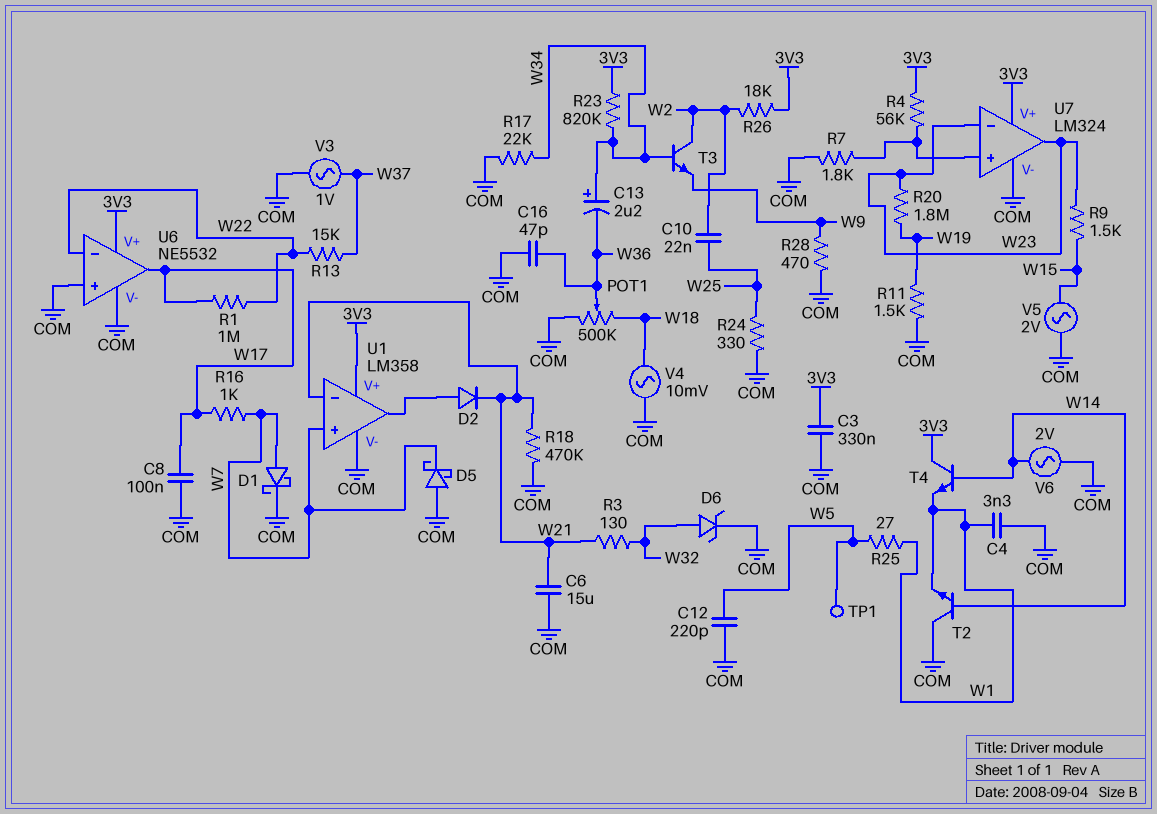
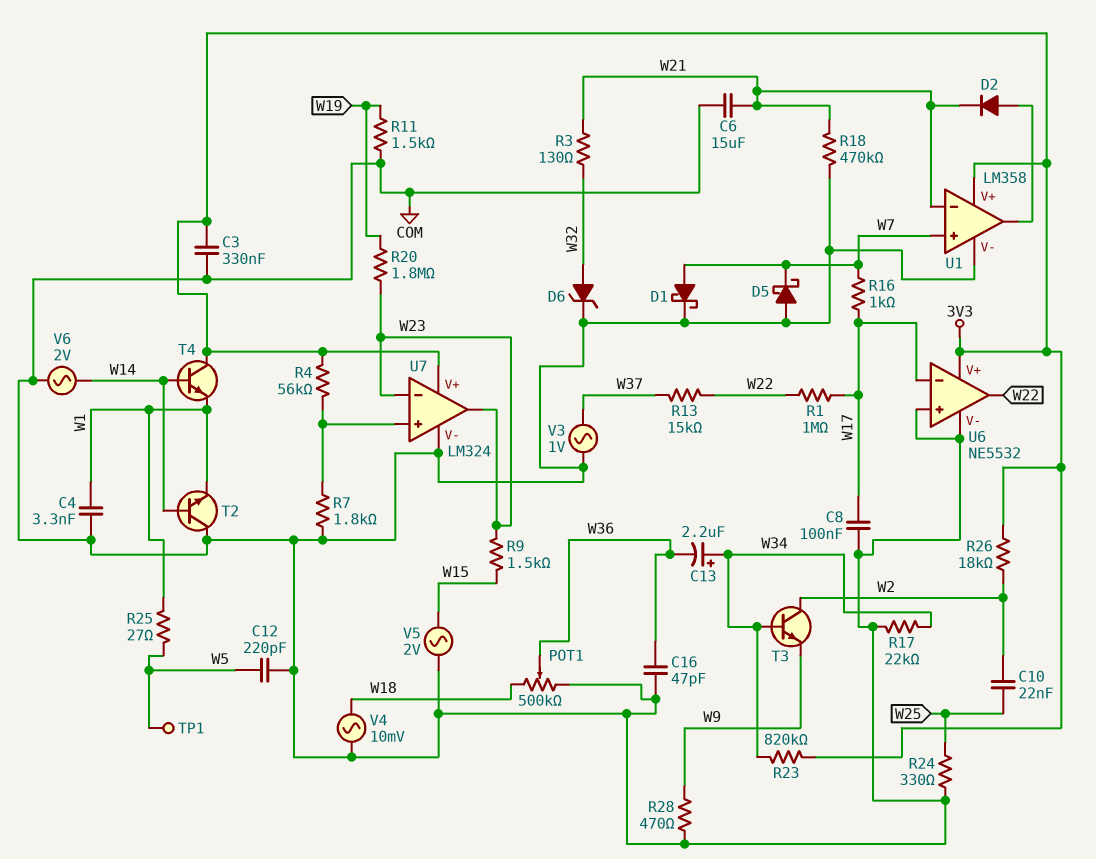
U6 pin in-: W22 -> W17
U6 pin out: W17 -> W22

